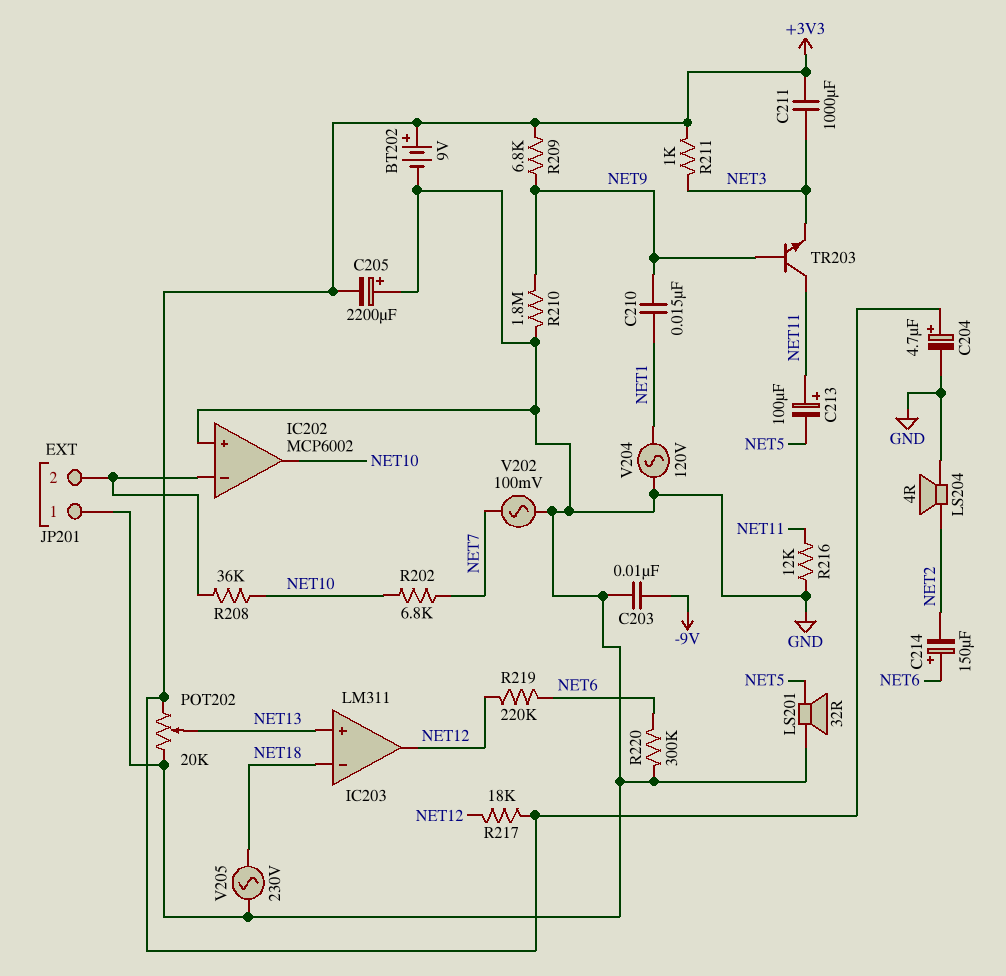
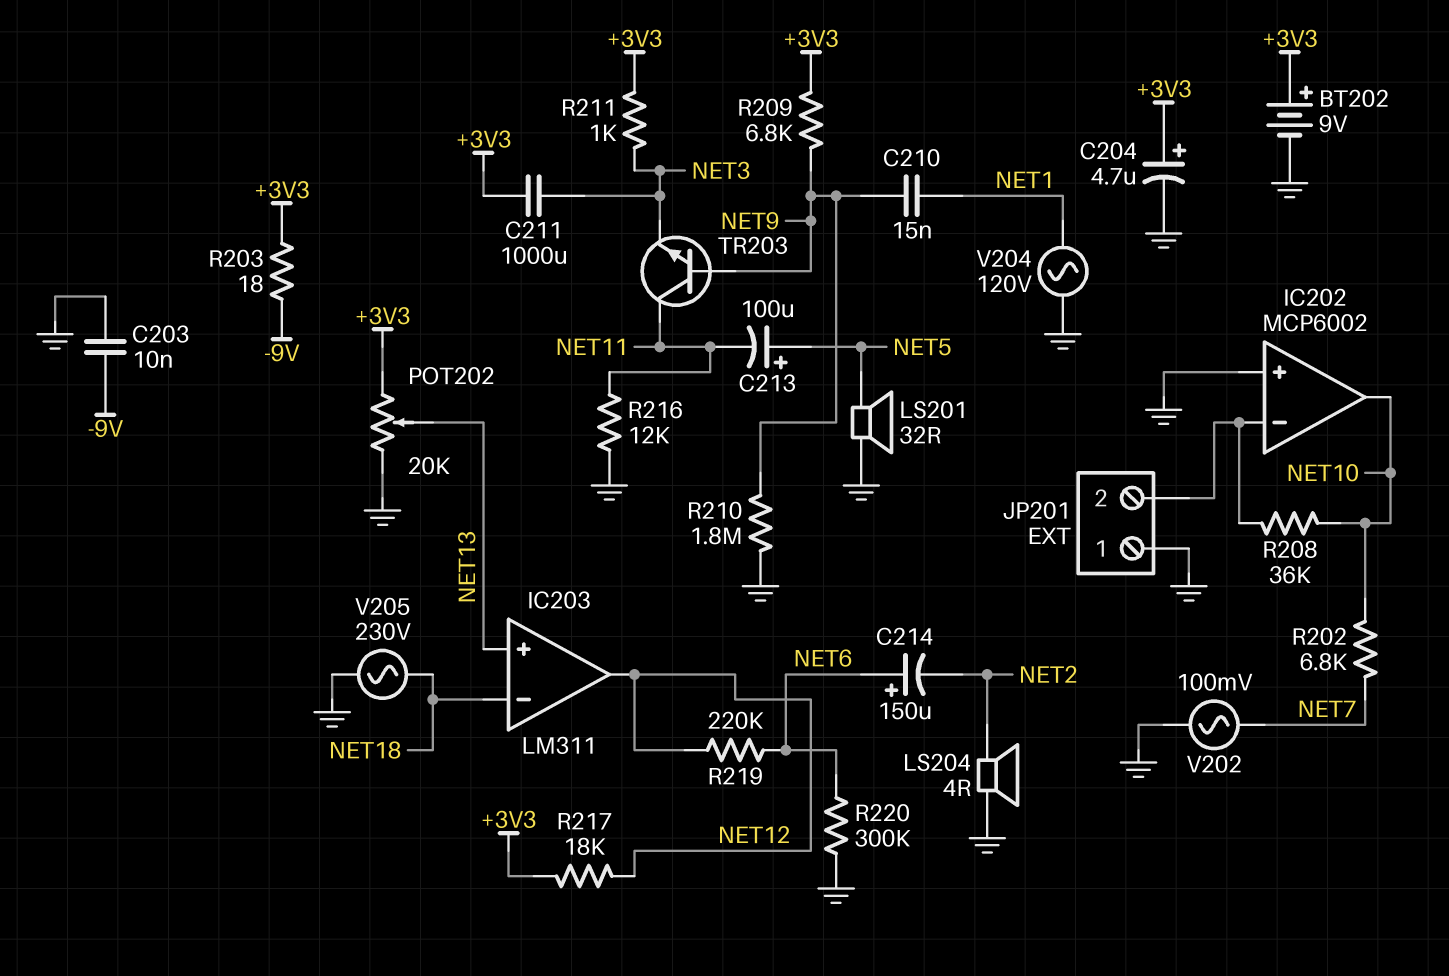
C205: 2200uF (plus GND, minus +3V3) -> none
C213: 100uF (plus NET11, minus NET5) -> 100uF (plus NET5, minus NET11)
R203: none -> 18 (+3V3, -9V)

